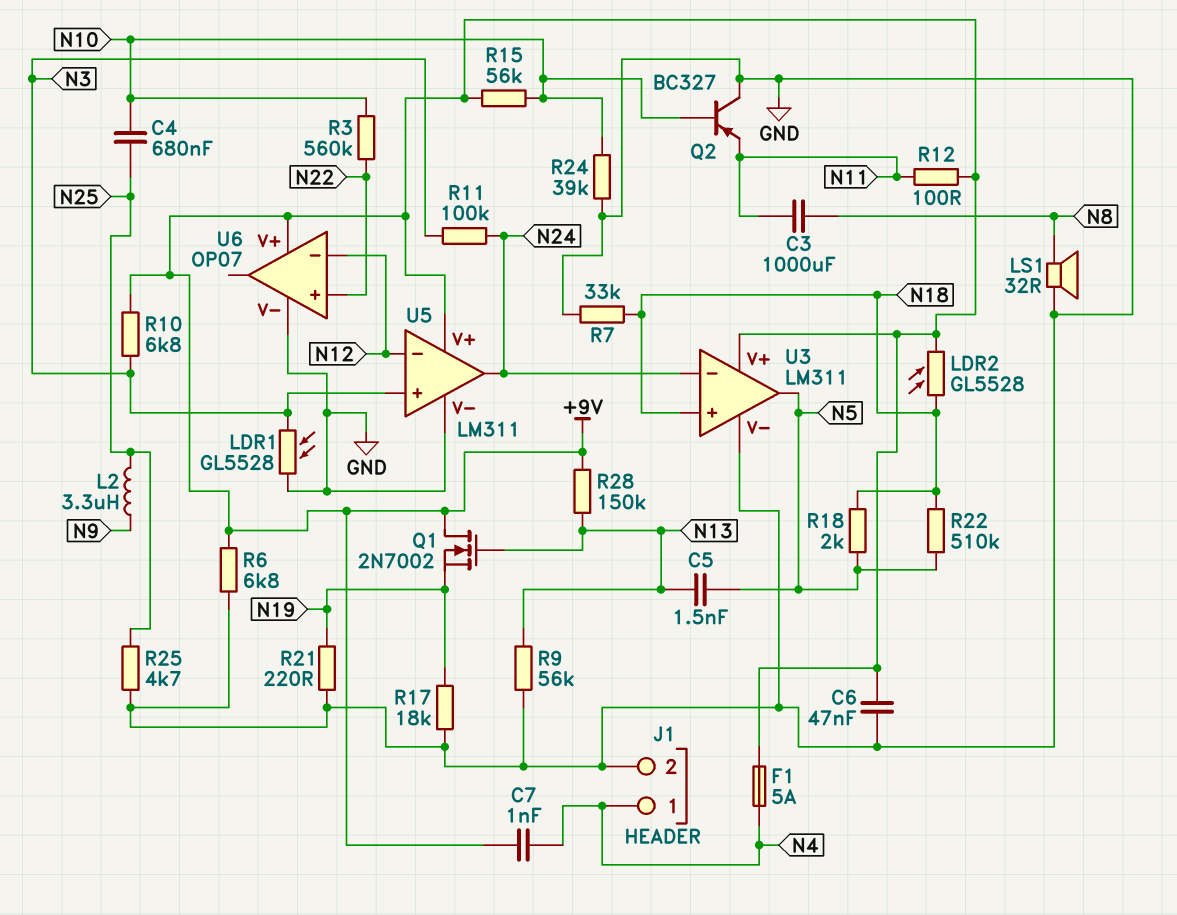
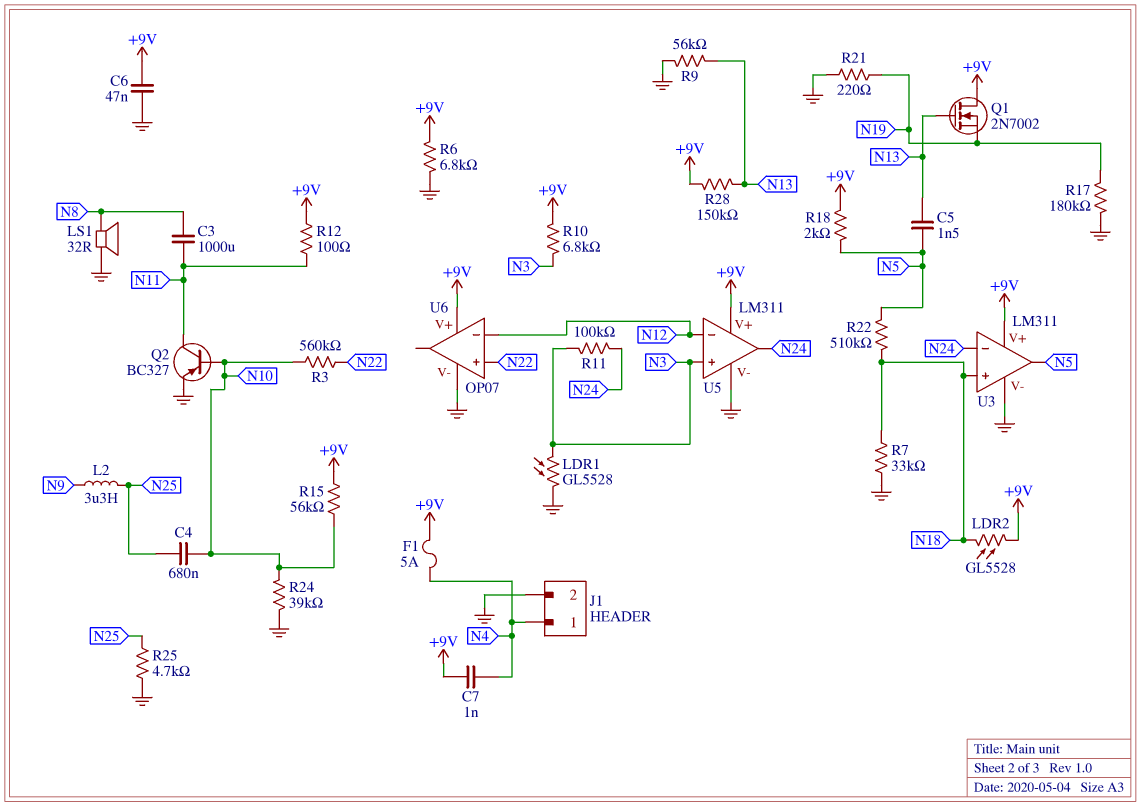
Q2: PNP BC327 (B N10, C GND, E N11) -> PNP BC327 (B N10, C N11, E GND)
R17: 18k (GND, N19) -> 180k (GND, N19)
R18: 2k (N5, N18) -> 2k (+9V, N5)

